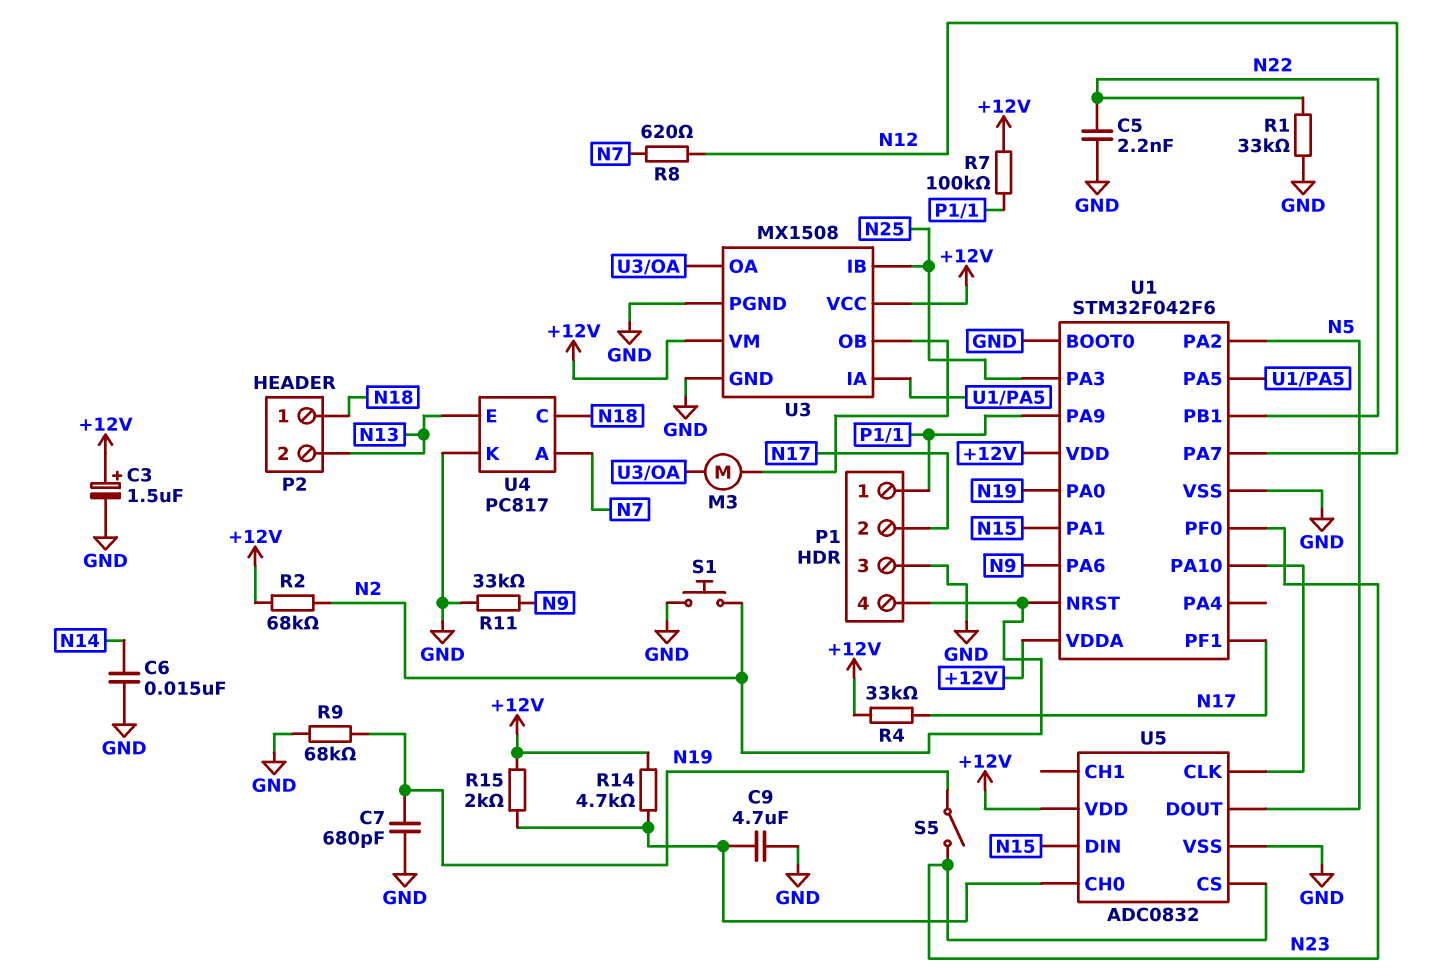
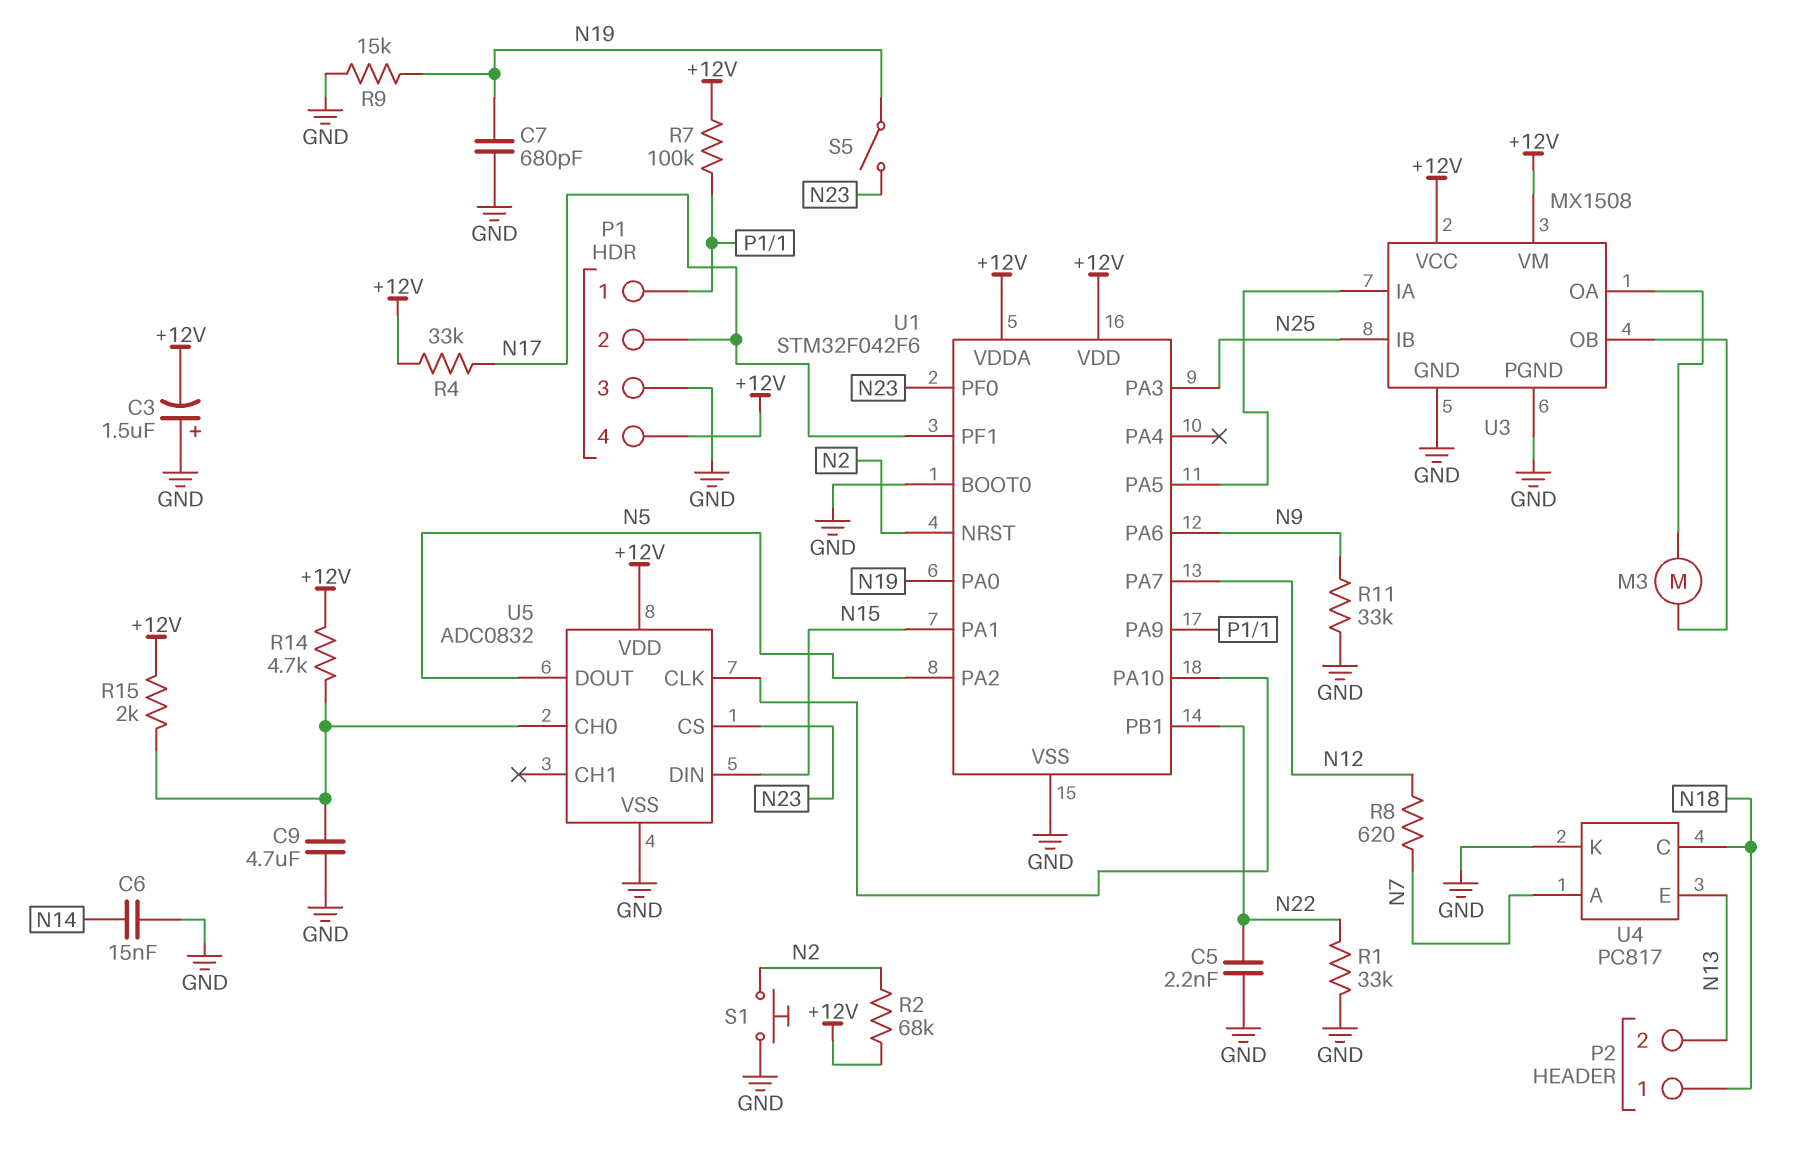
C3: 1.5uF (plus +12V, minus GND) -> 1.5uF (plus GND, minus +12V)
P1 pin 4: N2 -> +12V
R9: 68k (GND, N19) -> 15k (GND, N19)

